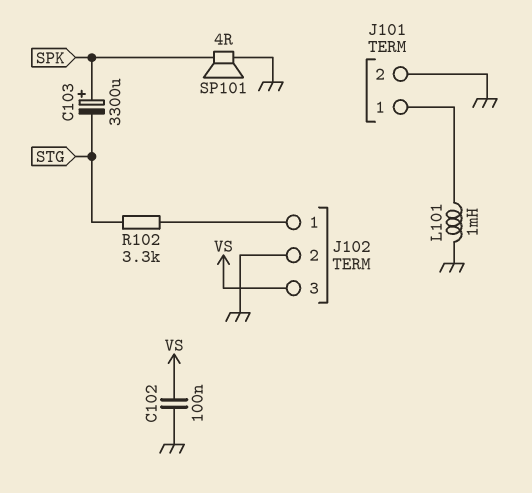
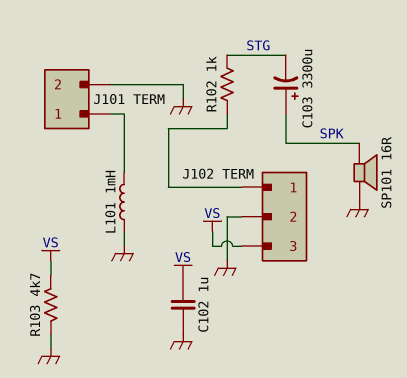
C102: 100nF (GND, VS) -> 1uF (GND, VS)
R102: 3.3k (J102/1, STG) -> 1k (J102/1, STG)
R103: none -> 4.7k (GND, VS)
SP101: speaker 4R (GND, SPK) -> speaker 16R (GND, SPK)

